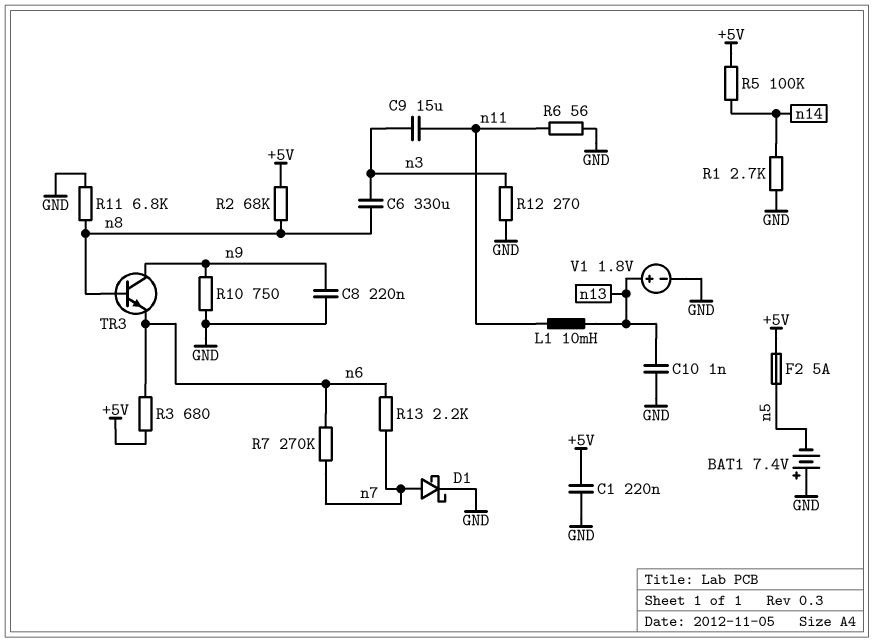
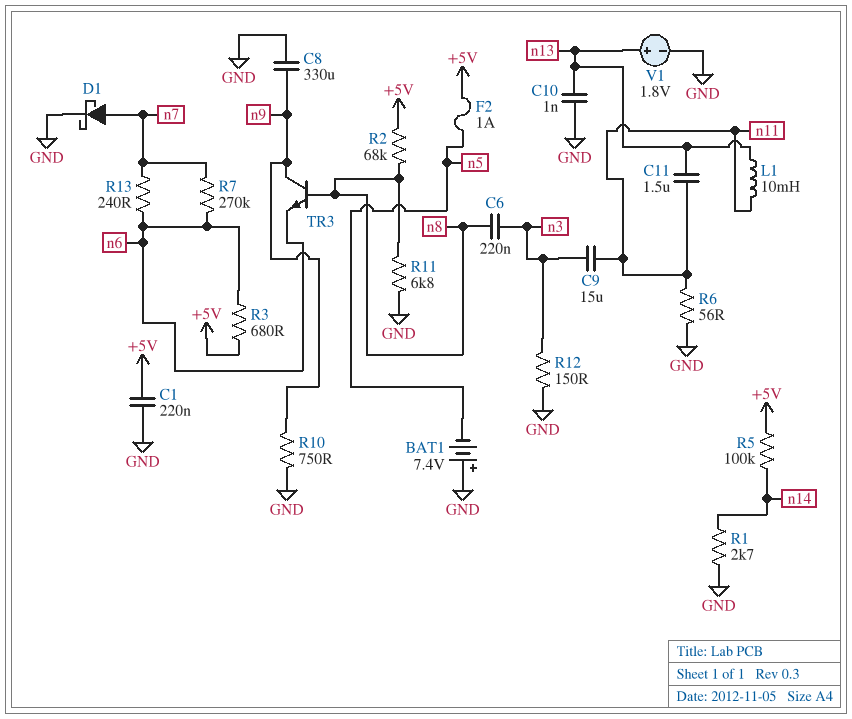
C6: 330uF (n3, n8) -> 220nF (n3, n8)
C8: 220nF (GND, n9) -> 330uF (GND, n9)
C11: none -> 1.5uF (n11, n13)
F2: 5A (+5V, n5) -> 1A (+5V, n5)
R12: 270 (GND, n3) -> 150 (GND, n3)
R13: 2.2k (n6, n7) -> 240 (n6, n7)

